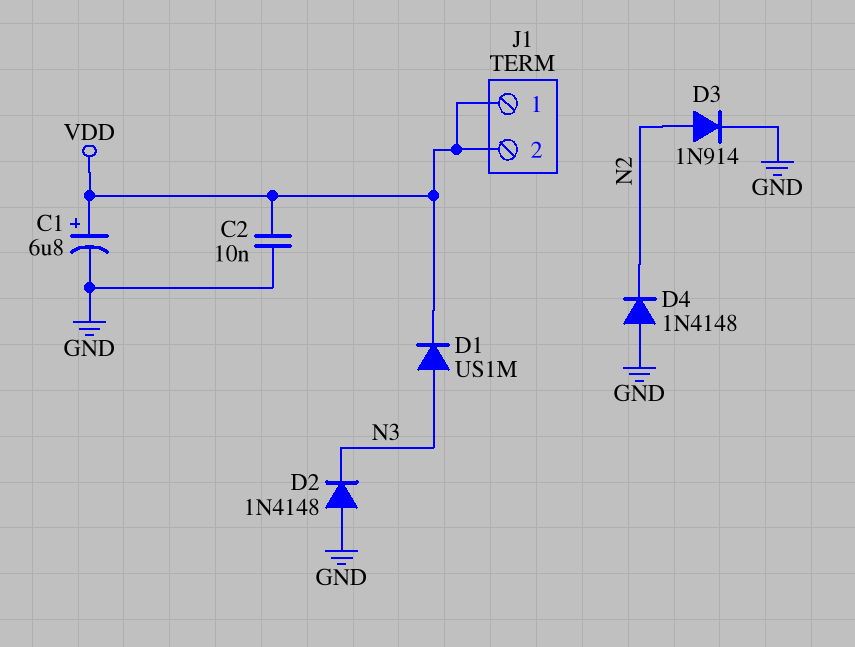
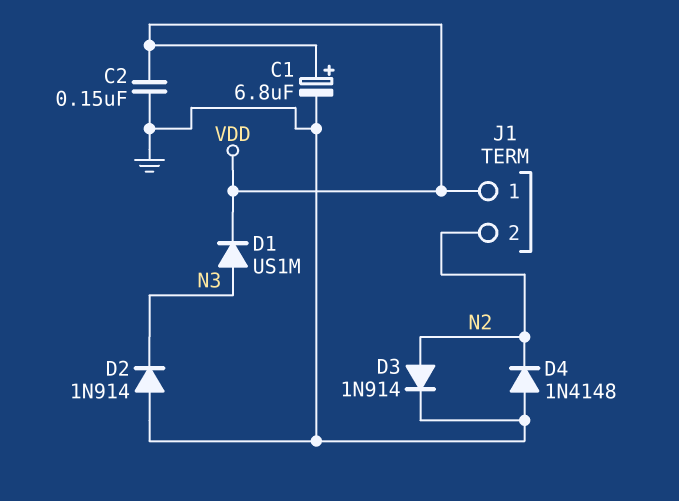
C2: 10nF (GND, VDD) -> 150nF (GND, VDD)
D2: diode 1N4148 (A GND, K N3) -> diode 1N914 (A GND, K N3)
J1 pin 2: VDD -> N2

